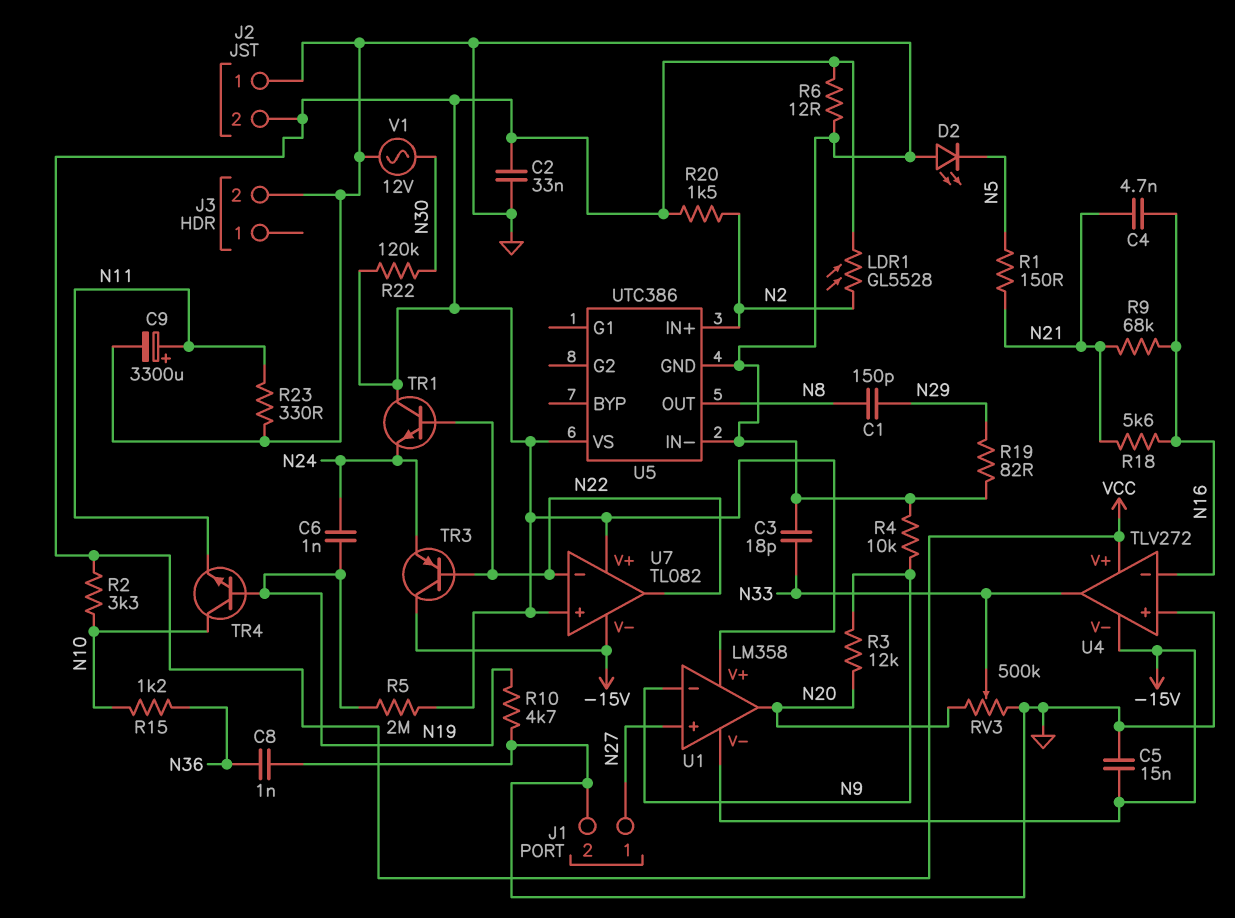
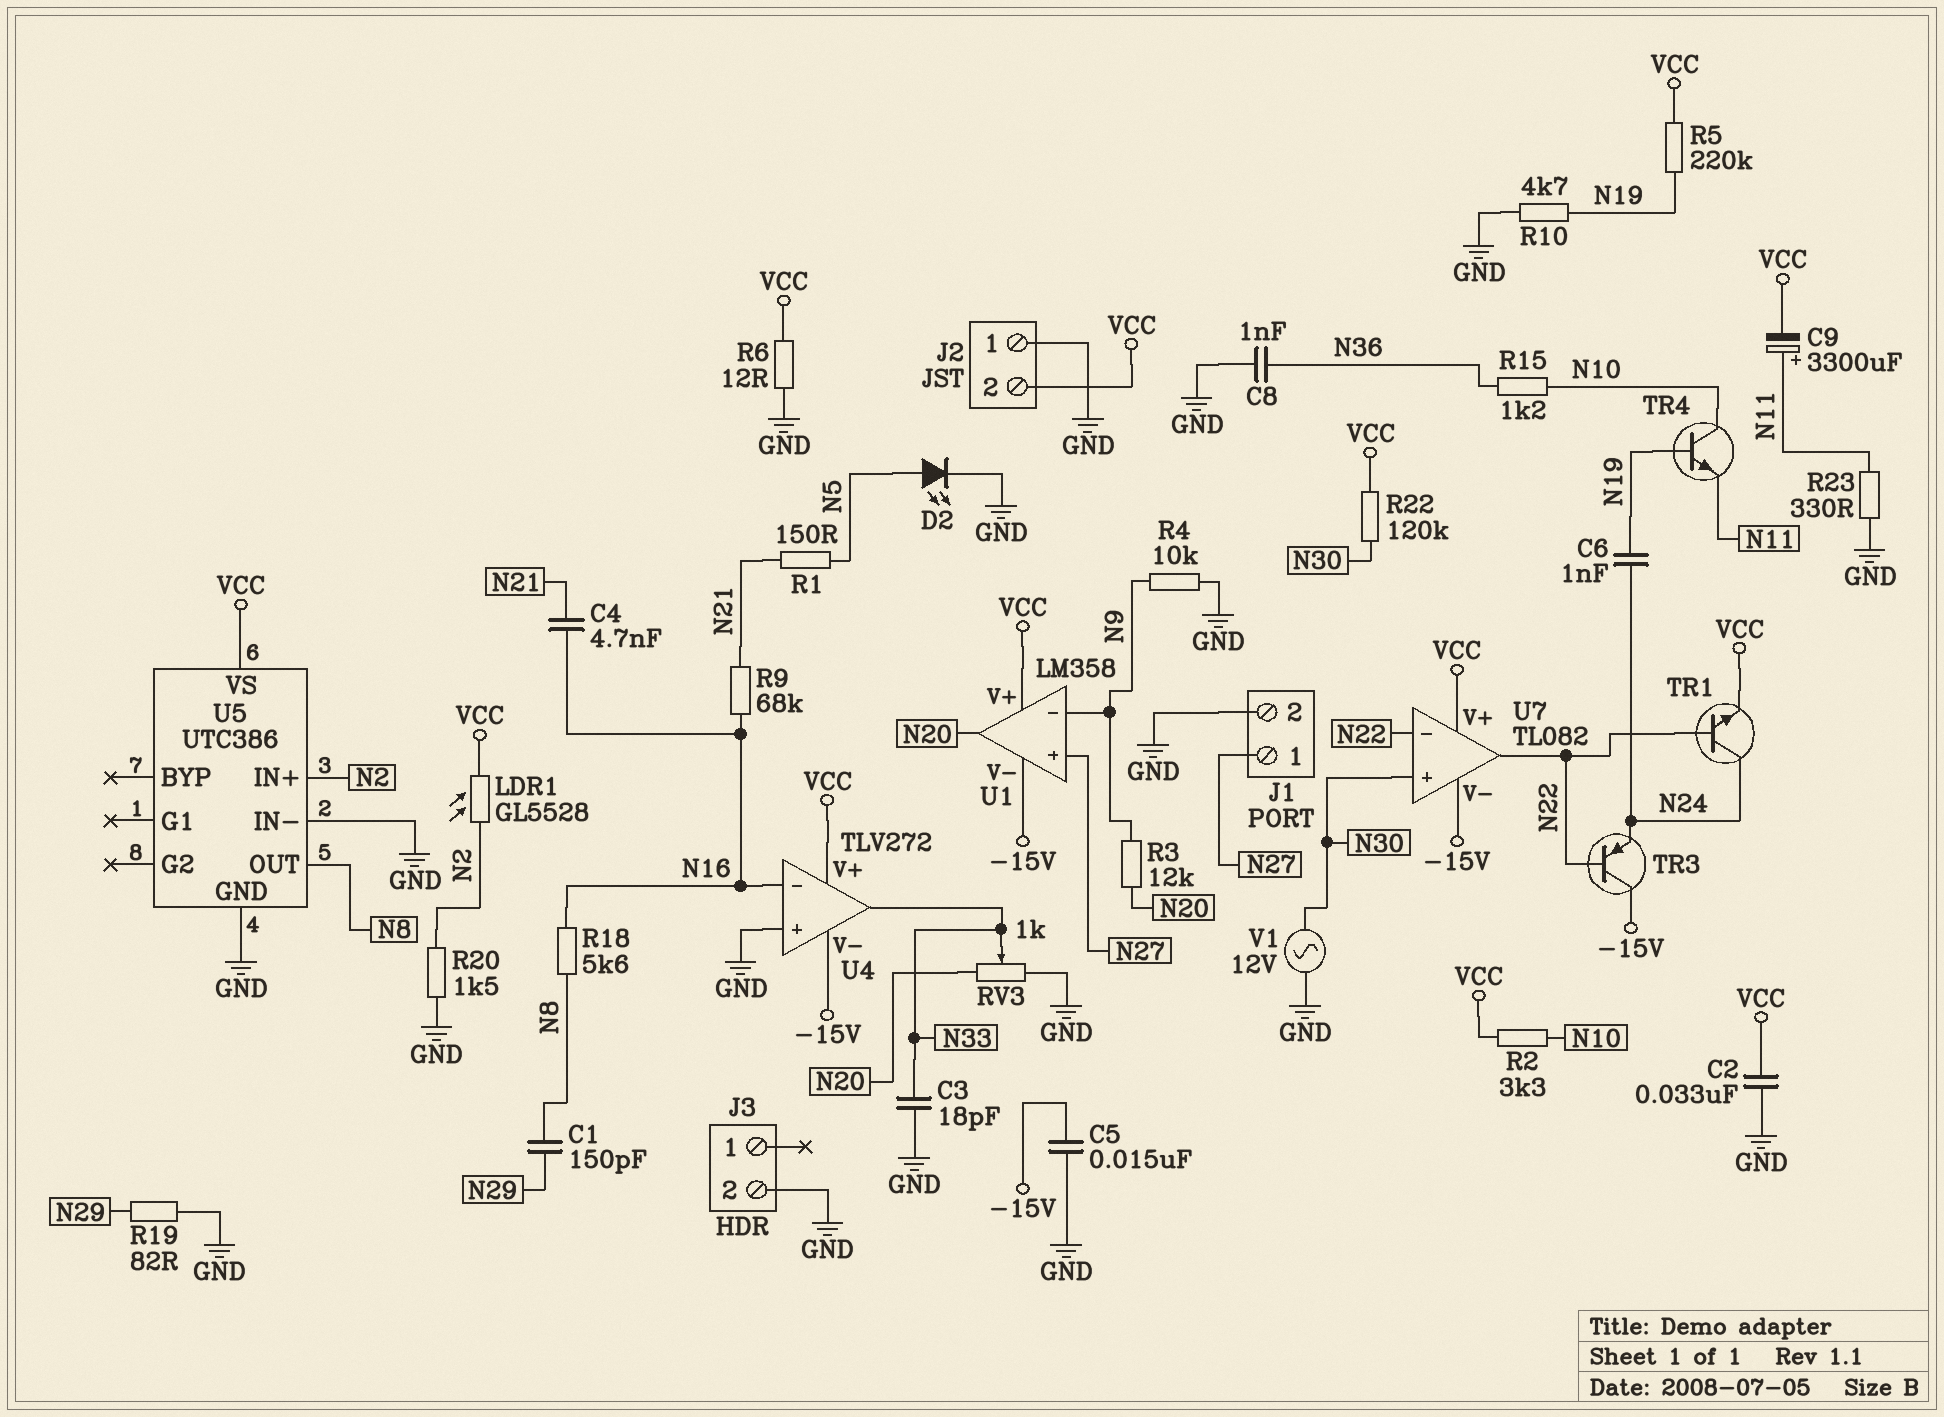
C9: 3300uF (plus N11, minus GND) -> 3300uF (plus N11, minus VCC)
D2: LED (A GND, K N5) -> LED (A N5, K GND)
R5: 2M (N19, VCC) -> 220k (N19, VCC)
R18: 5.6k (N16, N21) -> 5.6k (N8, N16)
R20: 1.5k (N2, VCC) -> 1.5k (GND, N2)
RV3: 500k (GND, N20, wiper N33) -> 1k (GND, N20, wiper N33)
TR1: NPN (B N22, C VCC, E N24) -> NPN (B N22, C N24, E VCC)
U7 pin in+: VCC -> N30

